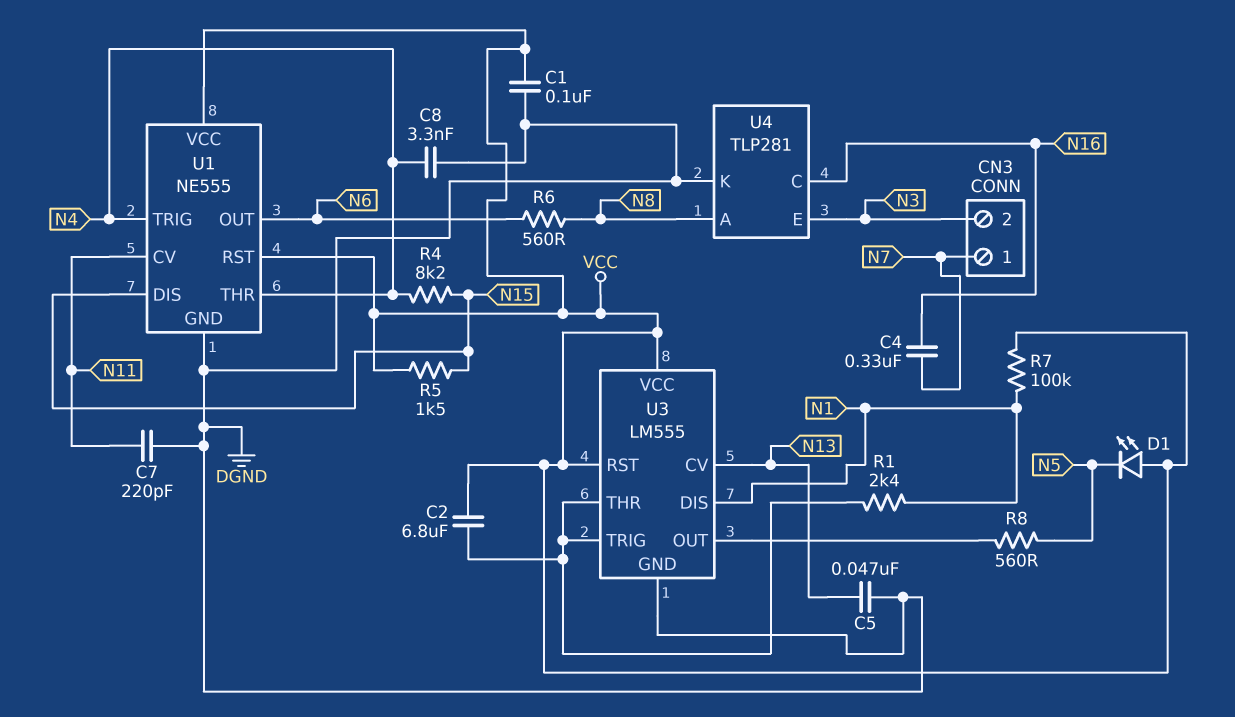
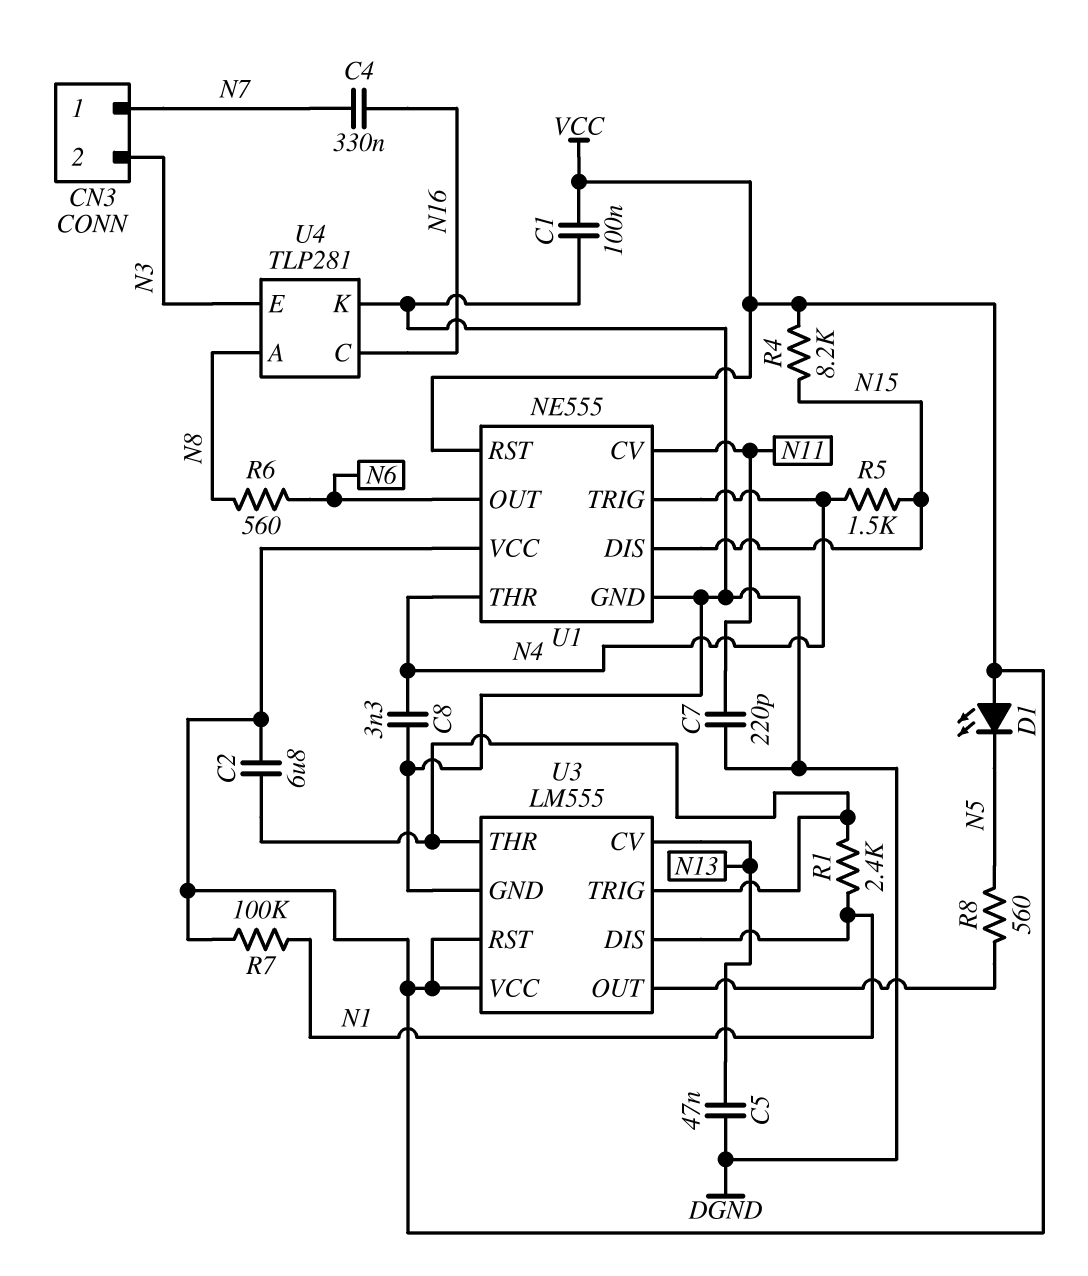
R4: 8.2k (N4, N15) -> 8.2k (N15, VCC)
R5: 1.5k (N15, VCC) -> 1.5k (N4, N15)

